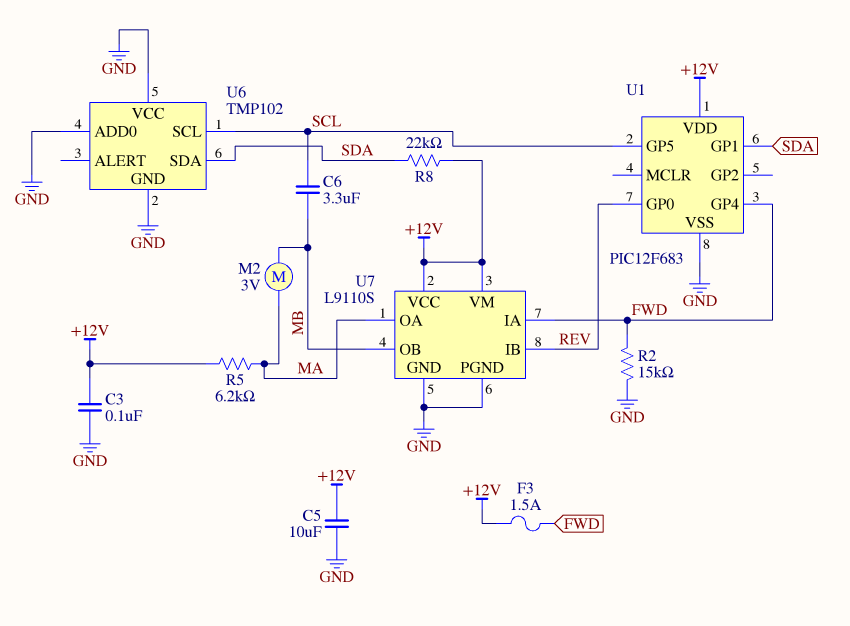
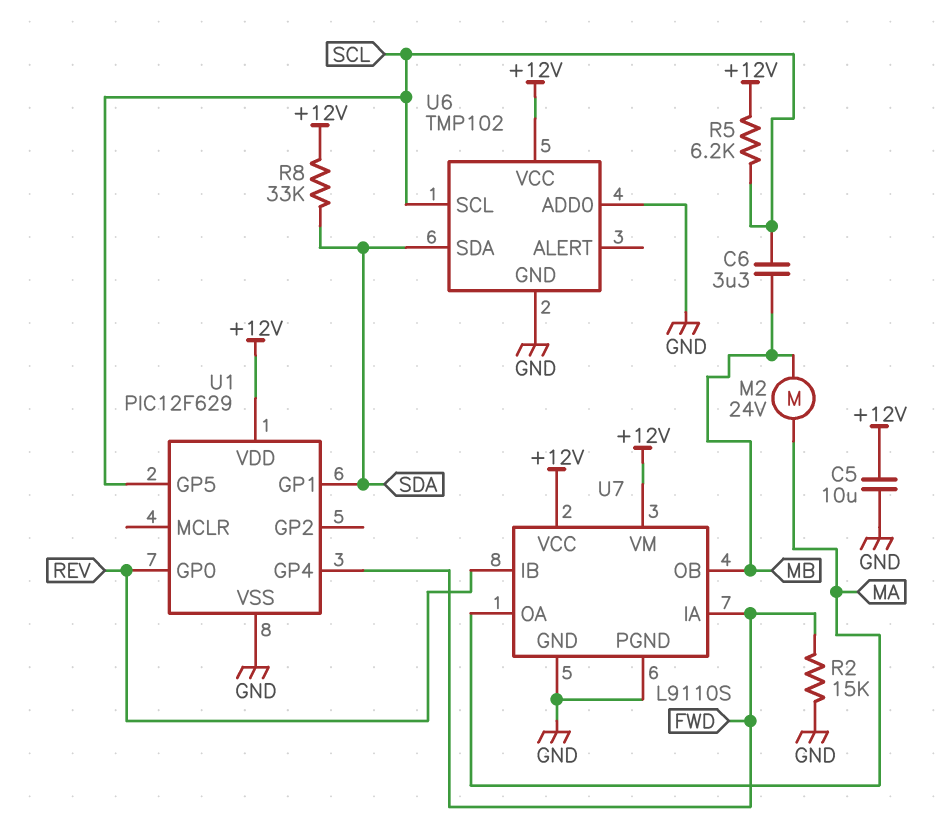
C3: 100nF (+12V, GND) -> none
F3: 1.5A (+12V, FWD) -> none
M2: motor 3V (MA, MB) -> motor 24V (MA, MB)
R5: 6.2k (+12V, MA) -> 6.2k (+12V, SCL)
R8: 22k (+12V, SDA) -> 33k (+12V, SDA)
U1: PIC12F683 -> PIC12F629
U6 pin VCC: GND -> +12V

